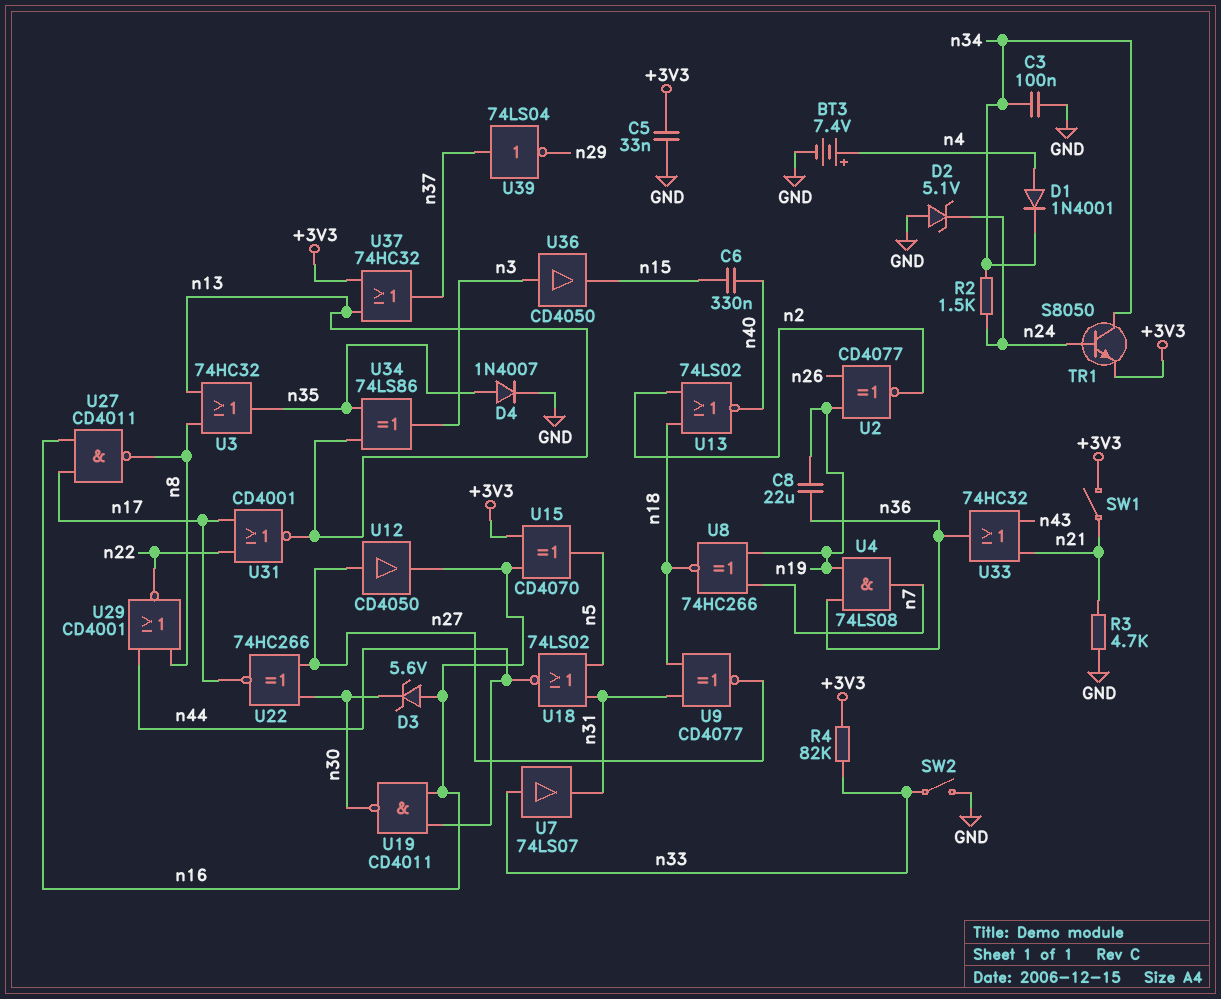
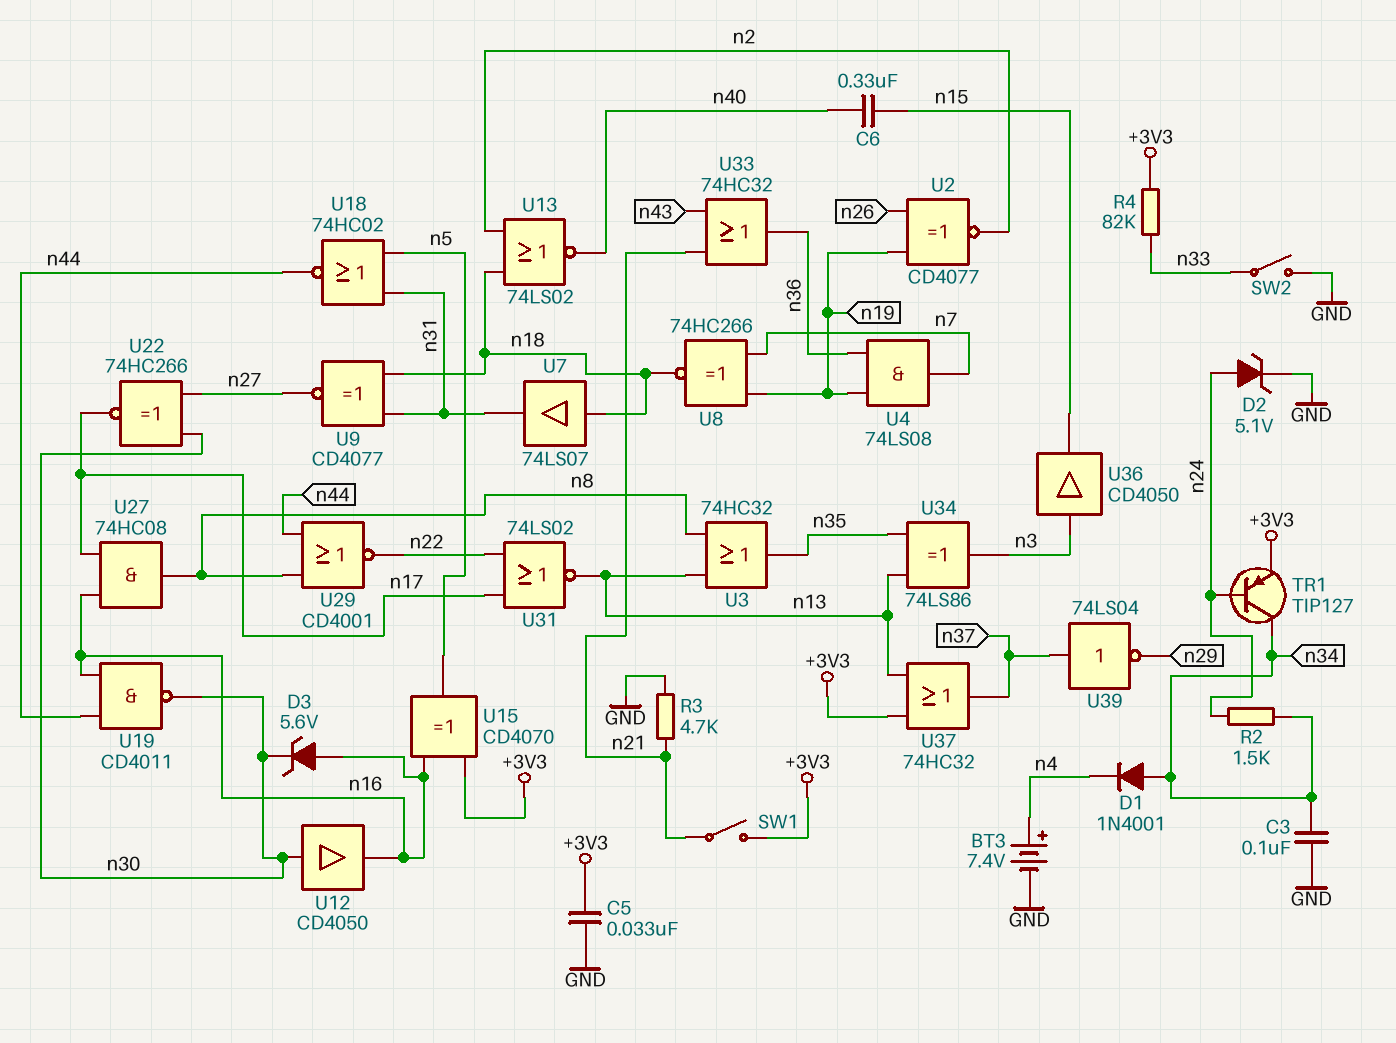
C8: 22uF (n19, n36) -> none
D1: diode 1N4001 (A n4, K n34) -> diode 1N4001 (A n34, K n4)
D2: zener 5.1V (A GND, K n24) -> zener 5.1V (A n24, K GND)
D4: diode 1N4007 (A n35, K GND) -> none
TR1: NPN S8050 (B n24, C n34, E +3V3) -> PNP TIP127 (B n24, C n34, E +3V3)
U7: buffer 74LS07 (in n33, out n31) -> buffer 74LS07 (in n18, out n31)
U12: buffer CD4050 (in n27, out n16) -> buffer CD4050 (in n30, out n16)
U18: NOR 74LS02 (in n5, in n31, out n44) -> NOR 74HC02 (in n5, in n31, out n44)
U27: NAND CD4011 (in n16, in n17, out n8) -> AND 74HC08 (in n16, in n17, out n8)
U31: NOR CD4001 (in n17, in n22, out n13) -> NOR 74LS02 (in n17, in n22, out n13)

